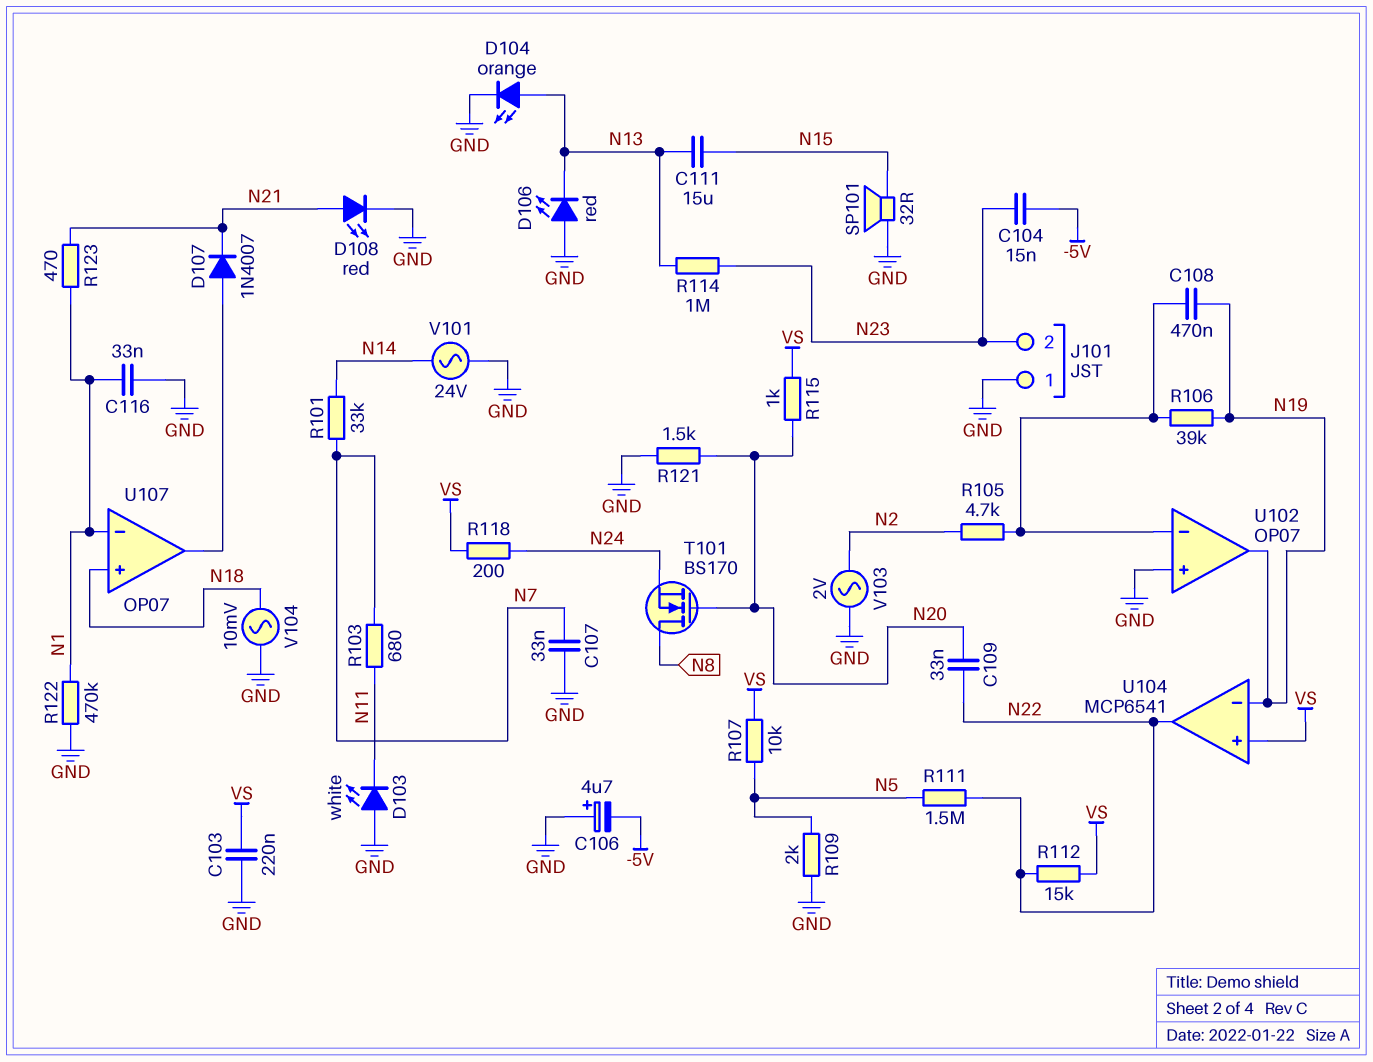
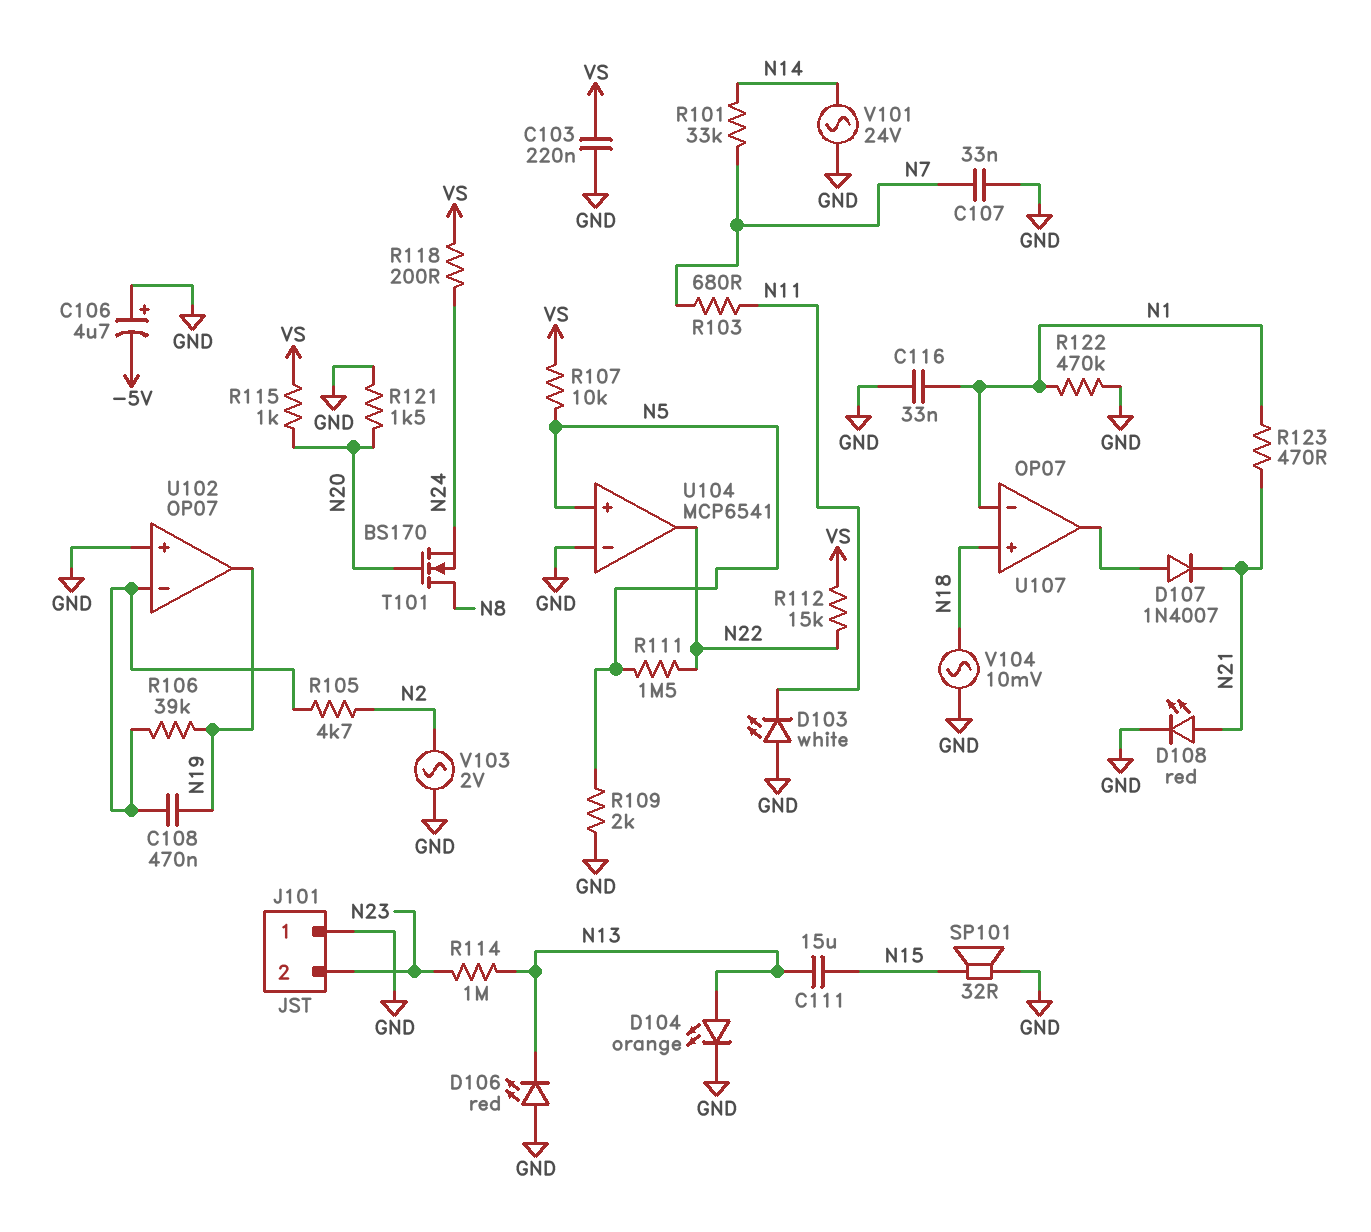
C104: 15nF (-5V, N23) -> none
C109: 33nF (N20, N22) -> none
U104 pin in+: VS -> N5
U104 pin in-: N19 -> GND

